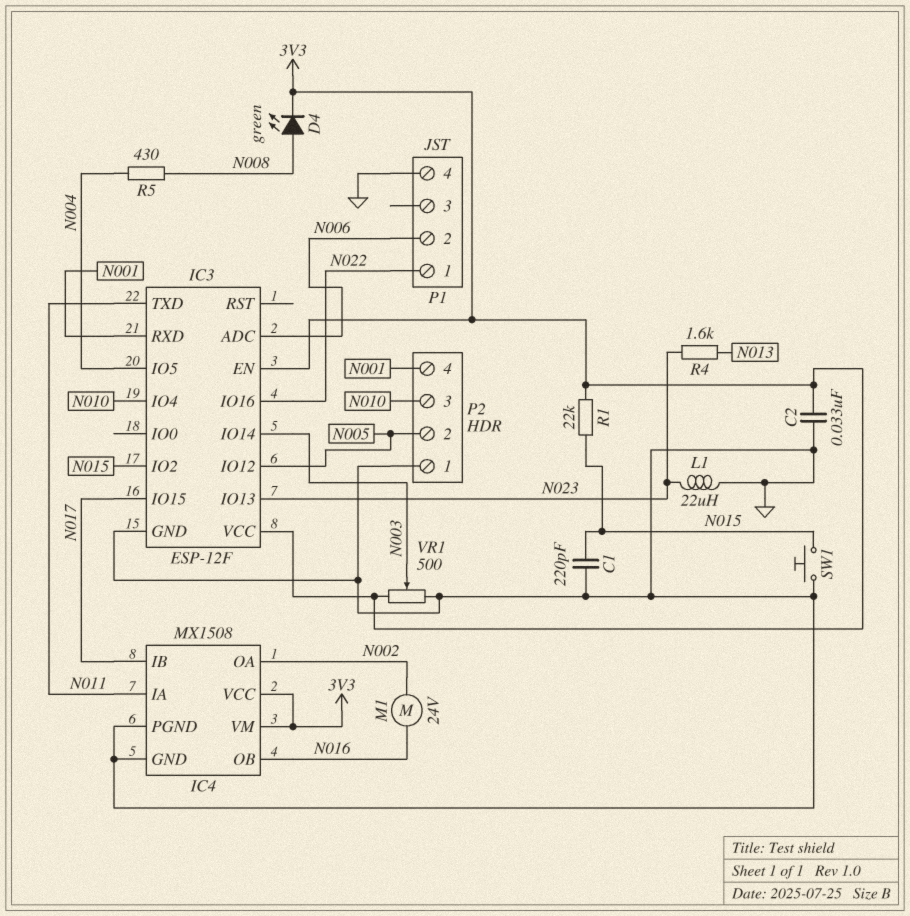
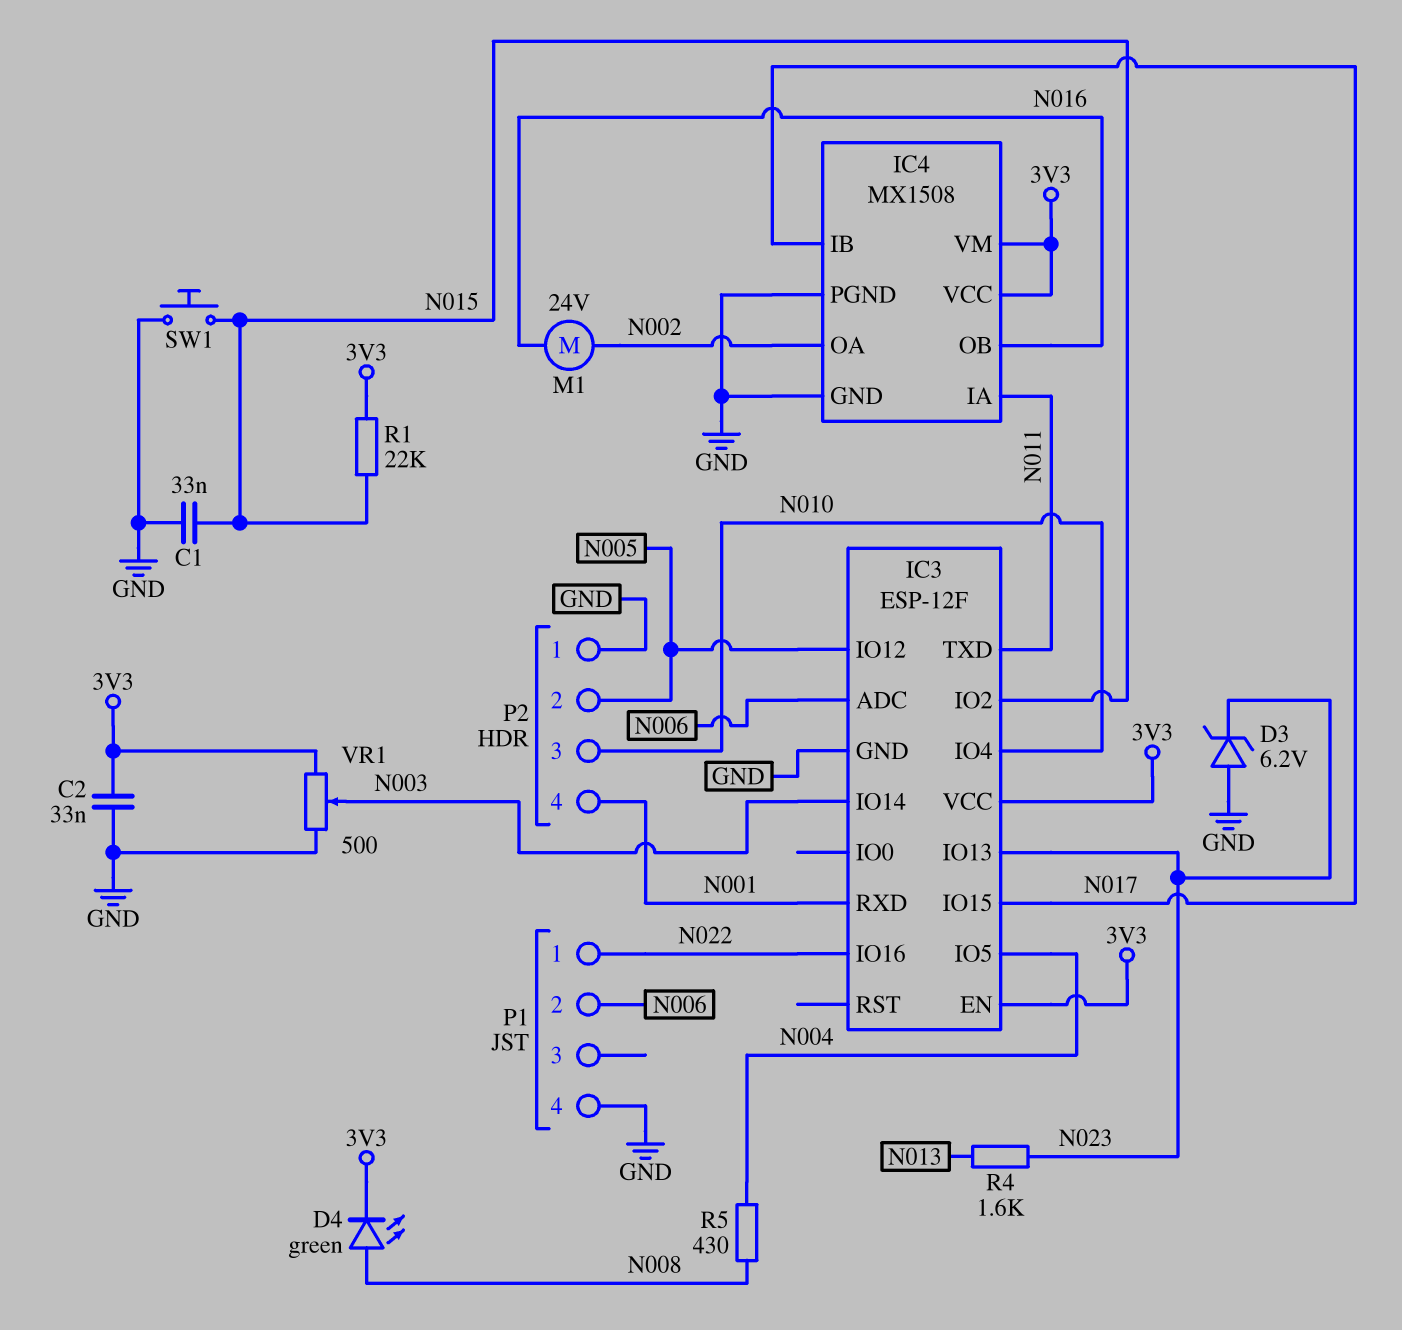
C1: 220pF (GND, N015) -> 33nF (GND, N015)
D3: none -> zener 6.2V (A GND, K N023)
L1: 22uH (GND, N023) -> none

